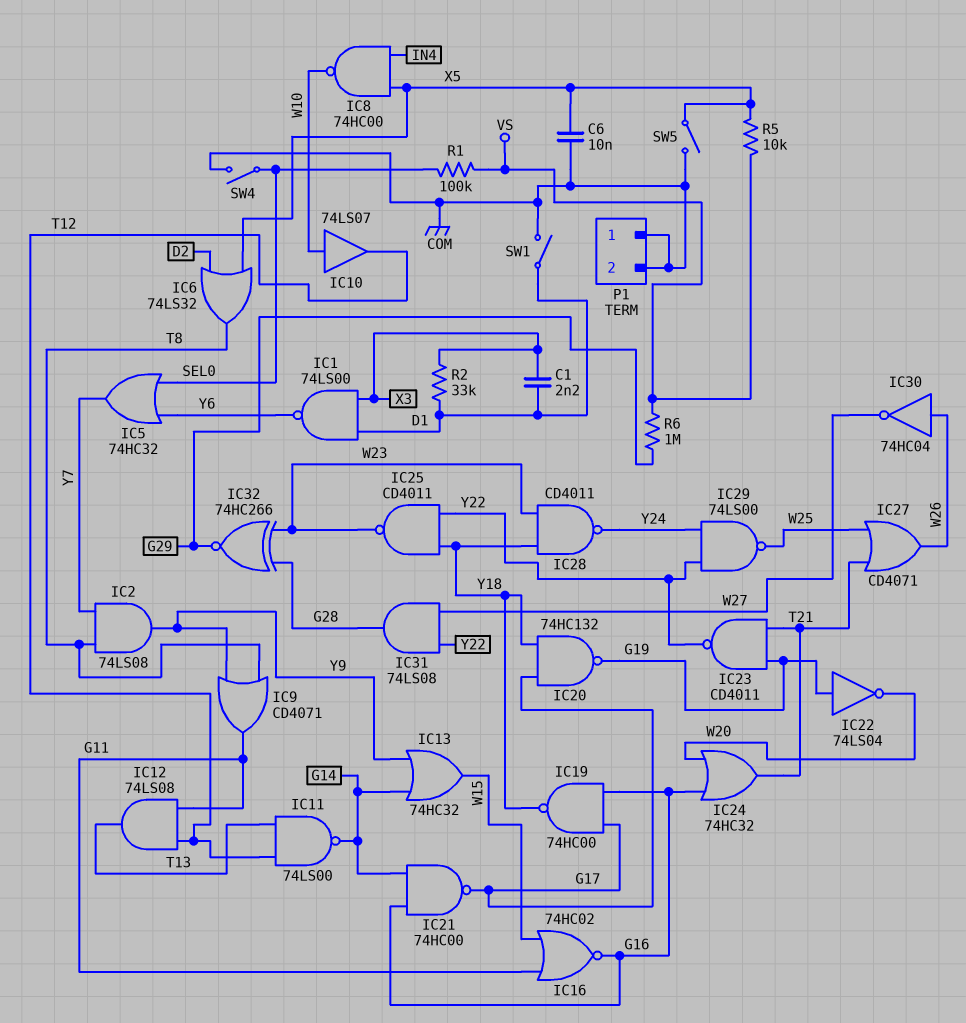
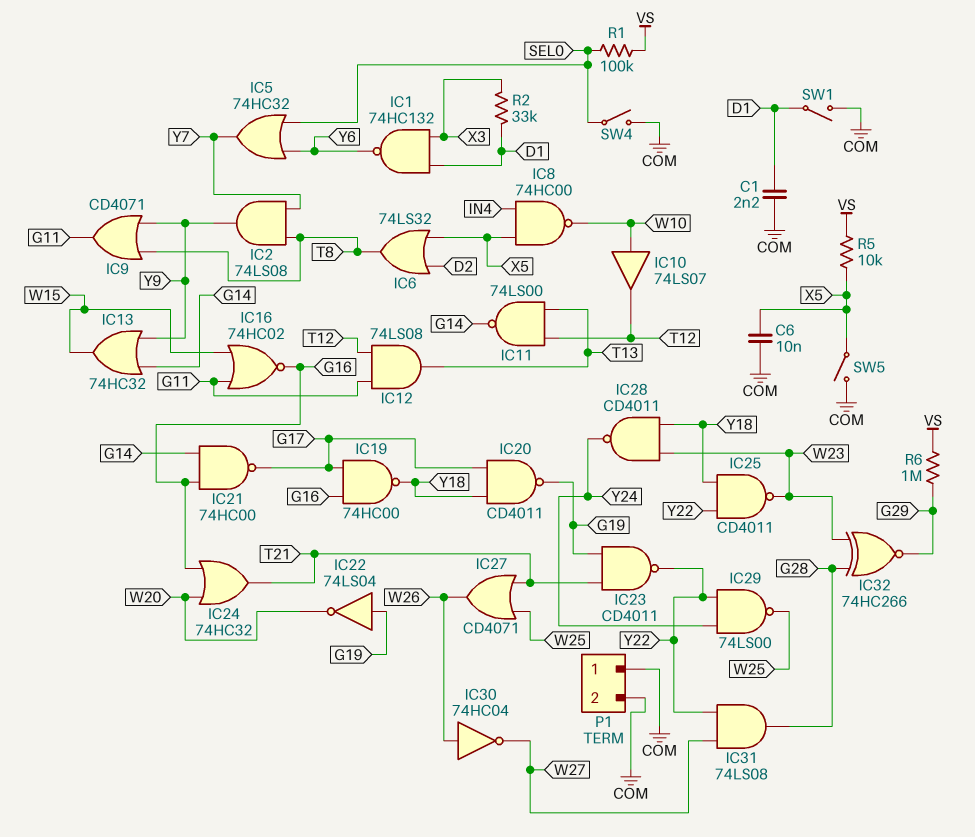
C1: 2.2nF (D1, X3) -> 2.2nF (COM, D1)
IC1: NAND 74LS00 (in D1, in X3, out Y6) -> NAND 74HC132 (in D1, in X3, out Y6)
IC20: NAND 74HC132 (in G17, in Y18, out G19) -> NAND CD4011 (in G17, in Y18, out G19)

